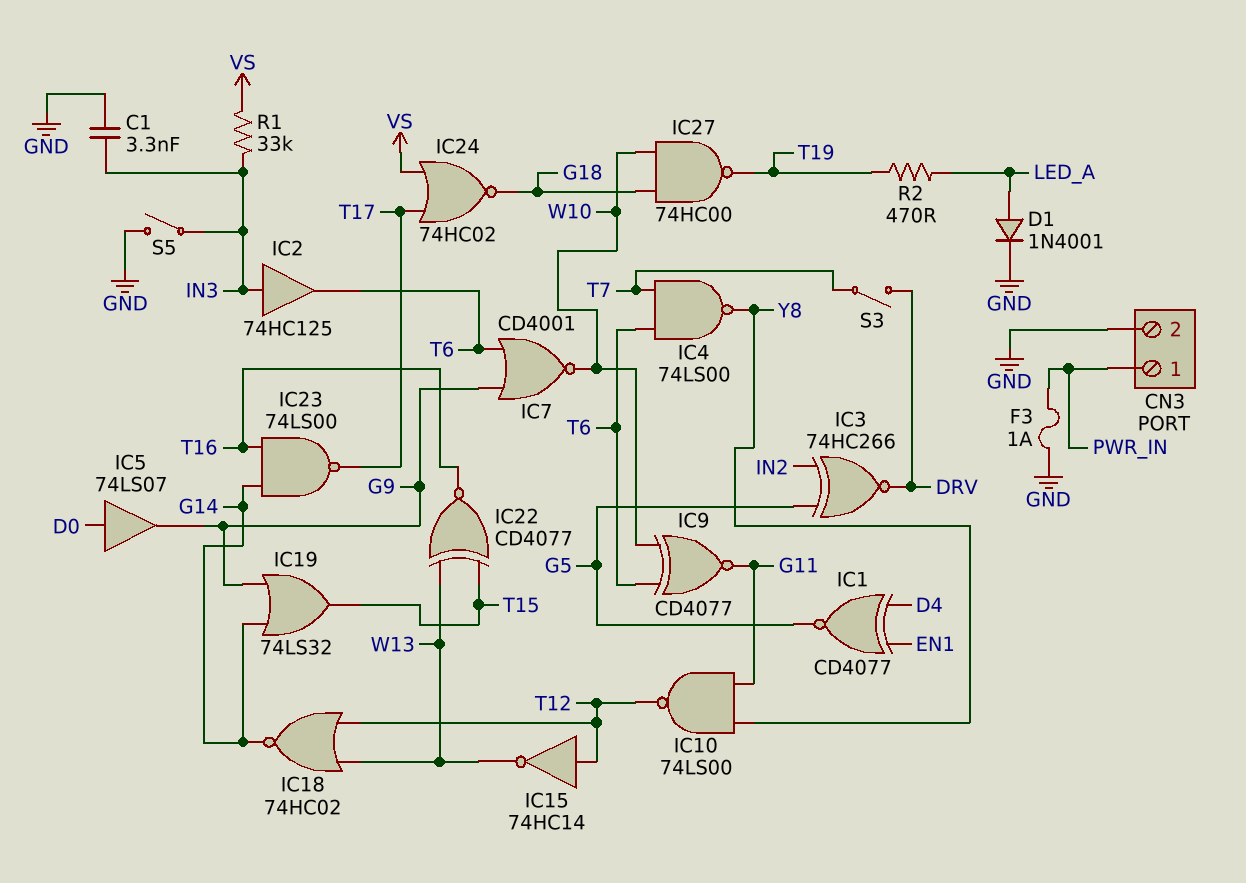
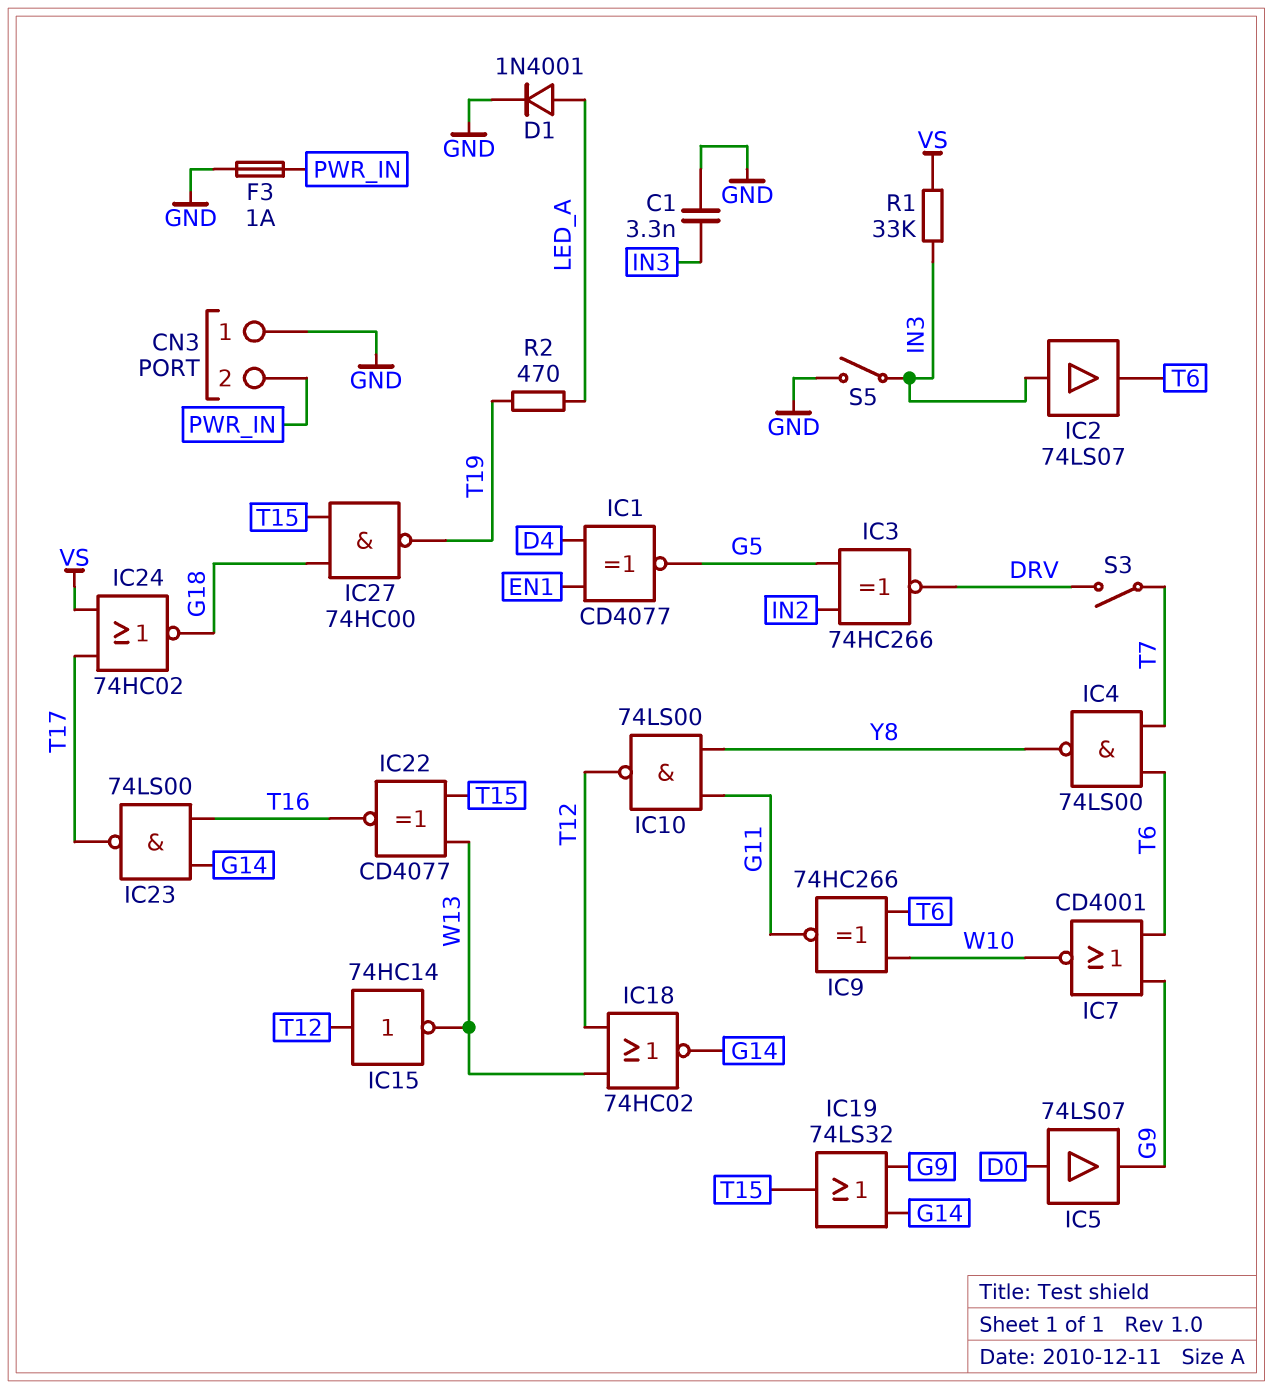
CN3 pin 1: PWR_IN -> GND
CN3 pin 2: GND -> PWR_IN
IC2: buffer 74HC125 (in IN3, out T6) -> buffer 74LS07 (in IN3, out T6)
IC9: XNOR CD4077 (in T6, in W10, out G11) -> XNOR 74HC266 (in T6, in W10, out G11)
IC27: NAND 74HC00 (in G18, in W10, out T19) -> NAND 74HC00 (in G18, in T15, out T19)

